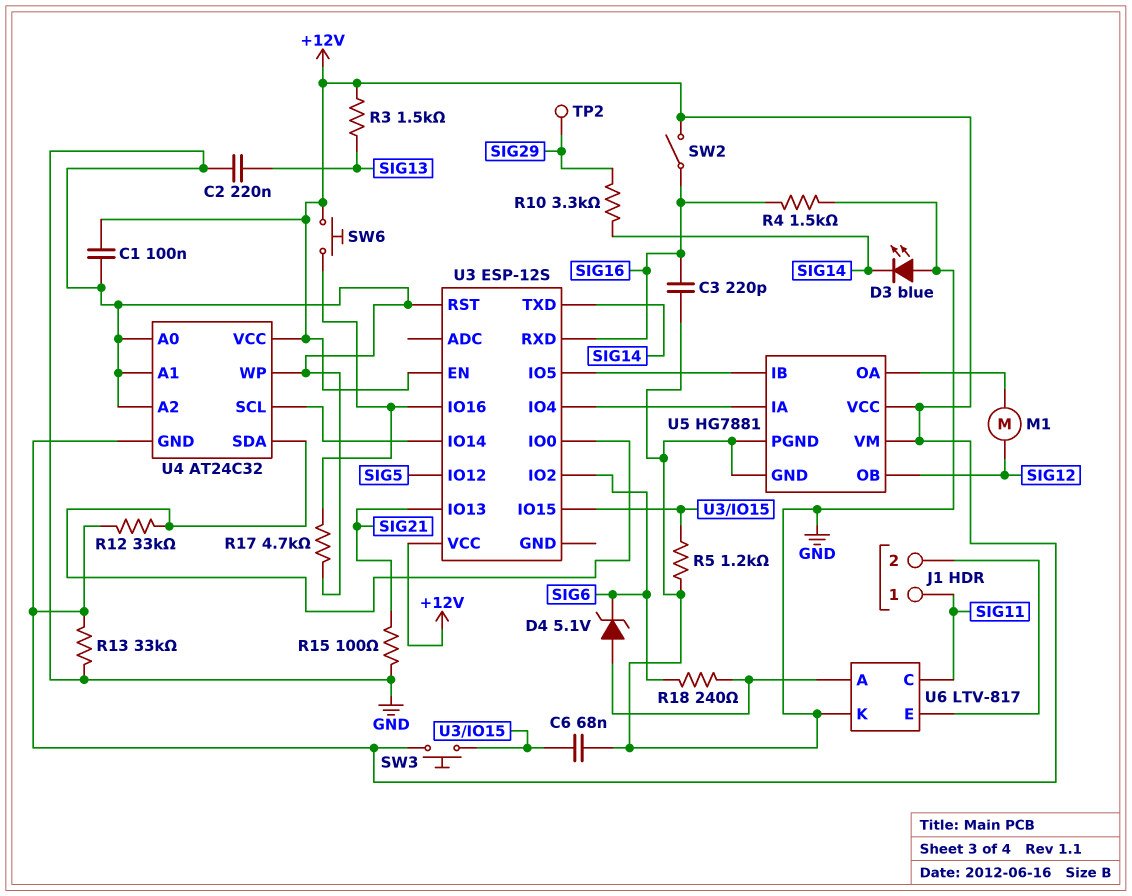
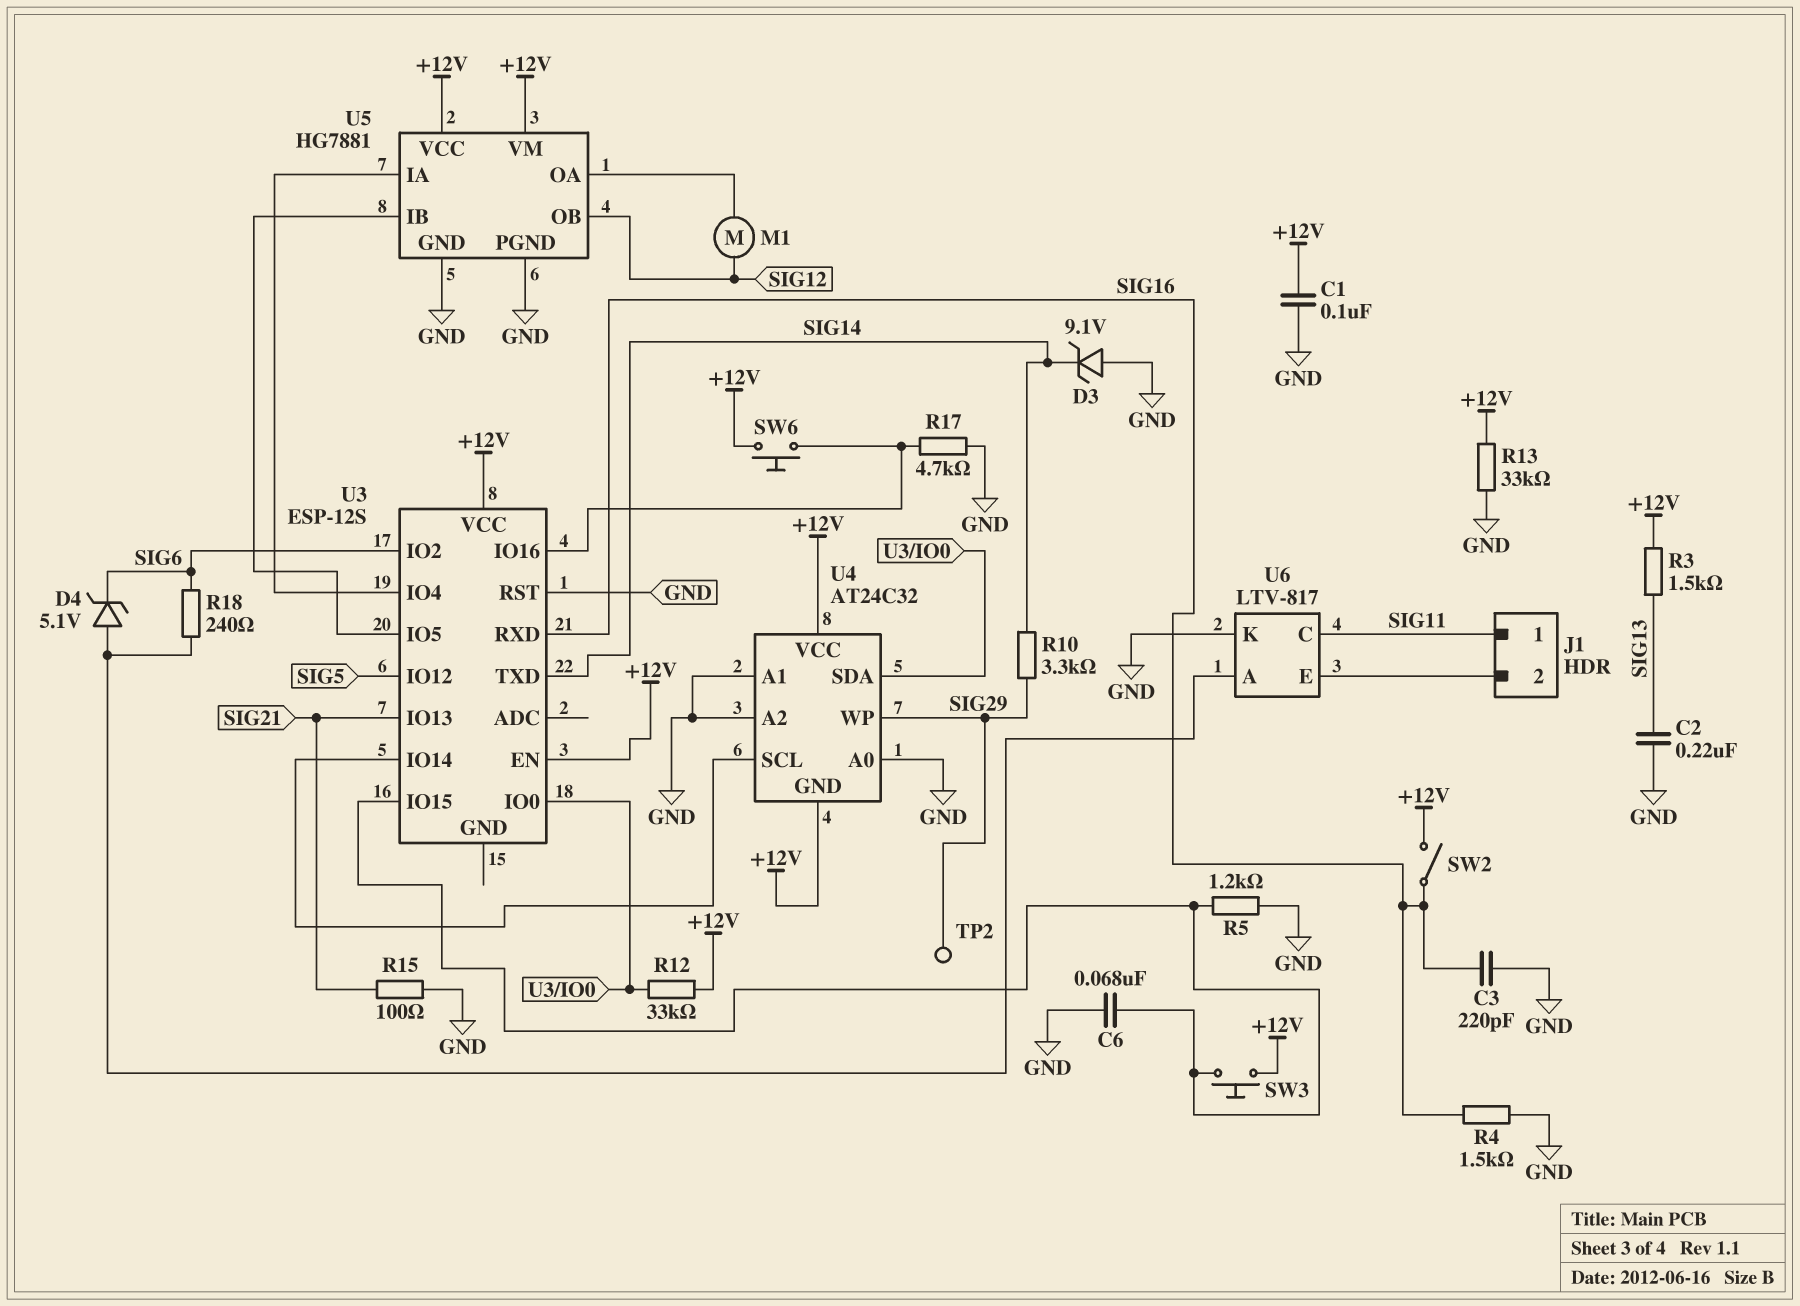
D3: LED blue (A GND, K SIG14) -> zener 9.1V (A GND, K SIG14)
U4 pin WP: GND -> SIG29

